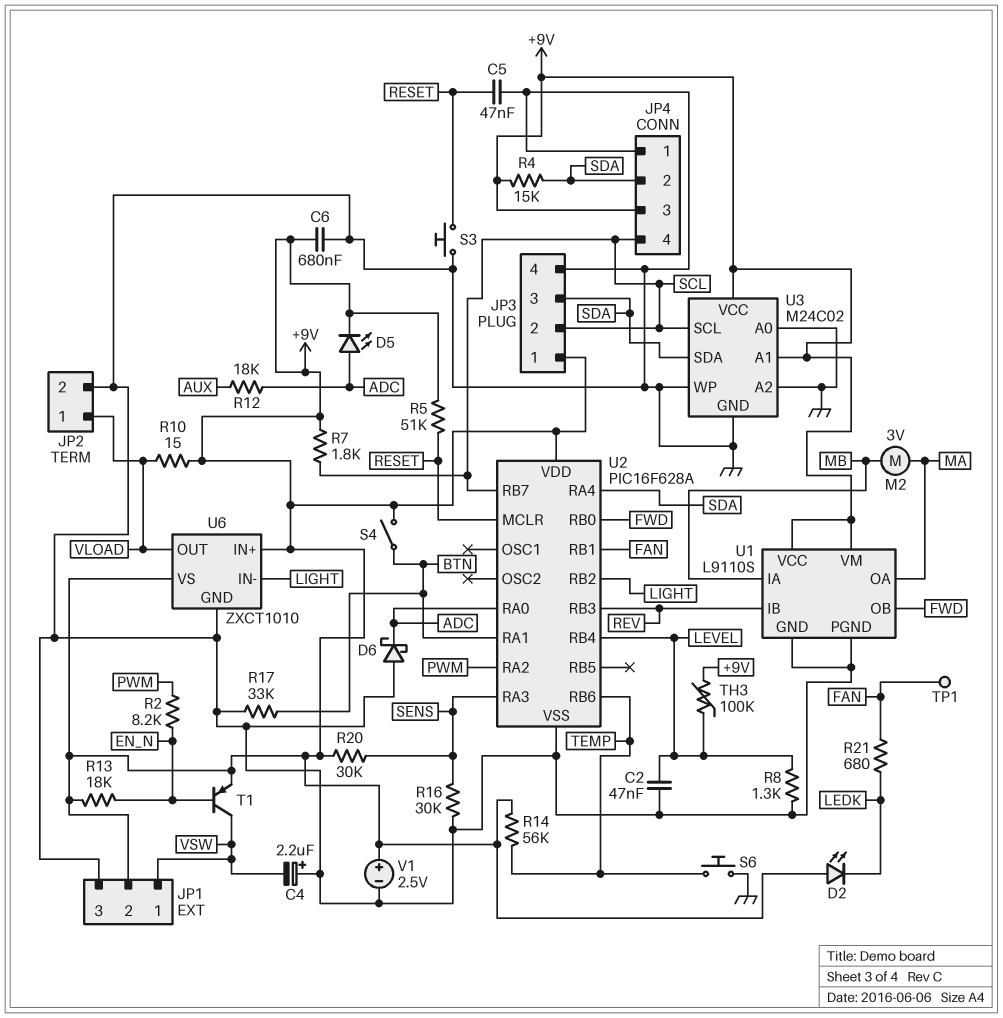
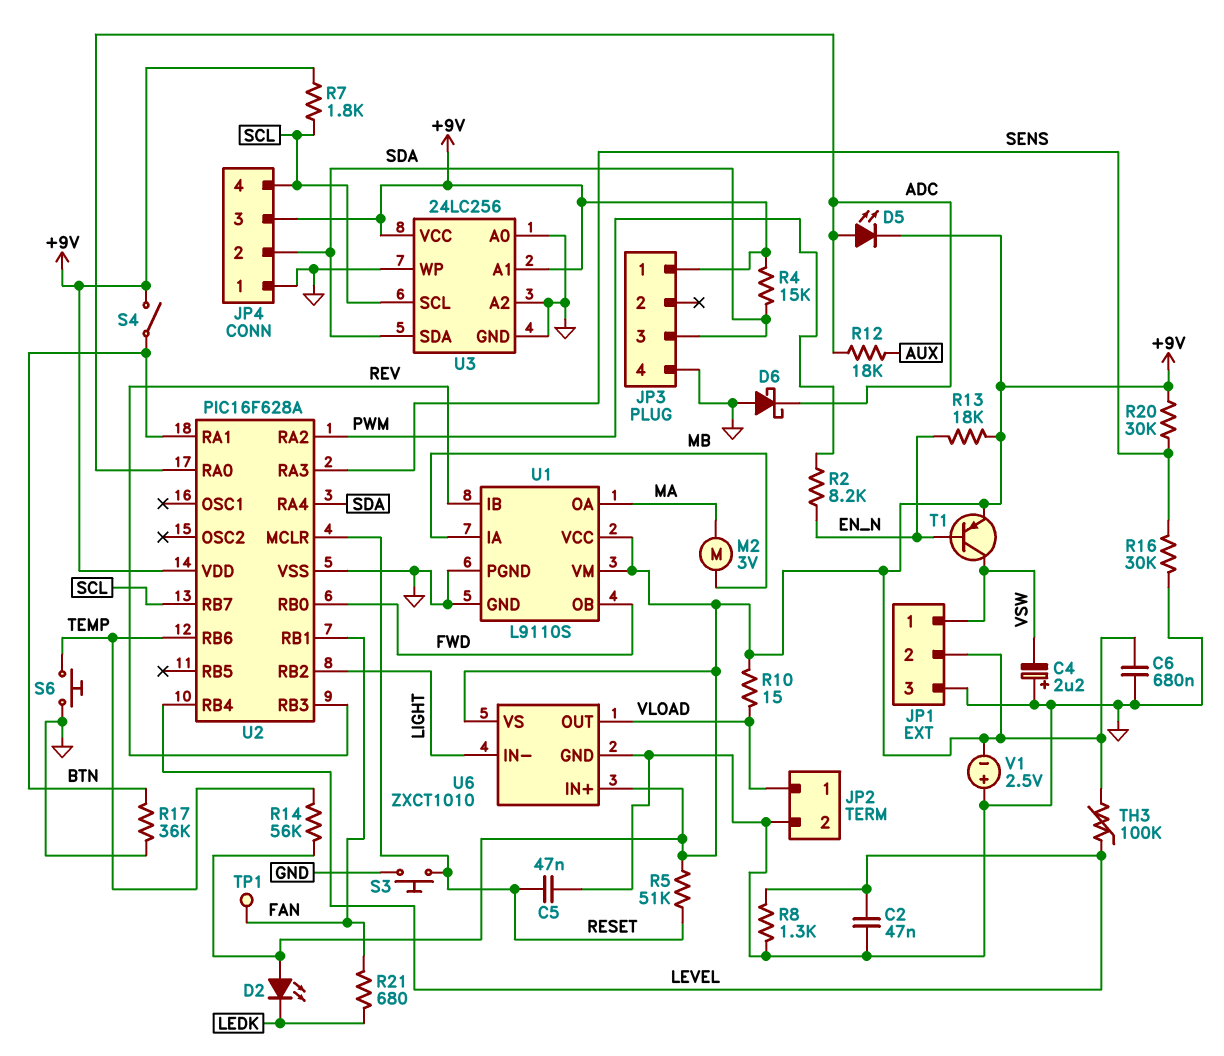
JP3 pin 2: SCL -> none
R17: 33k (BTN, GND) -> 36k (BTN, GND)
U3: M24C02 -> 24LC256
V1: 2.5V (plus +9V, minus GND) -> 2.5V (plus GND, minus +9V)

